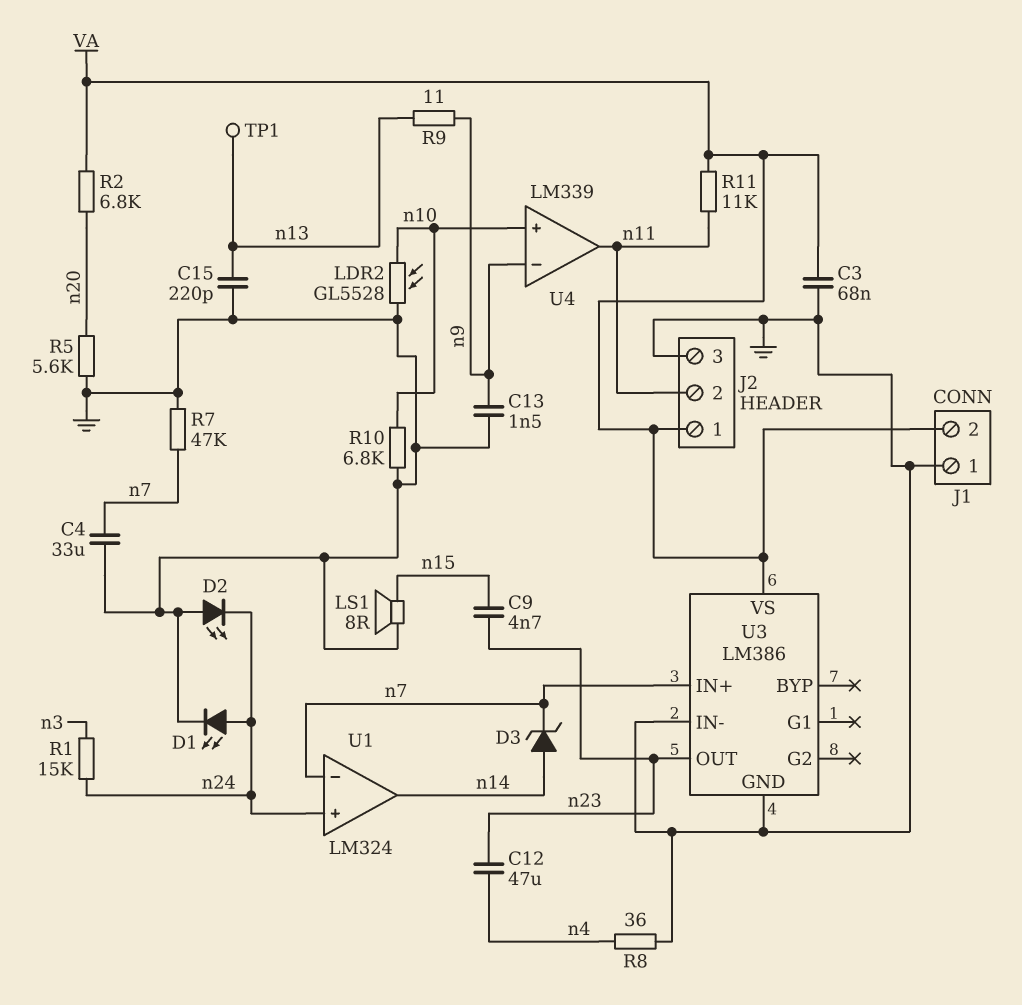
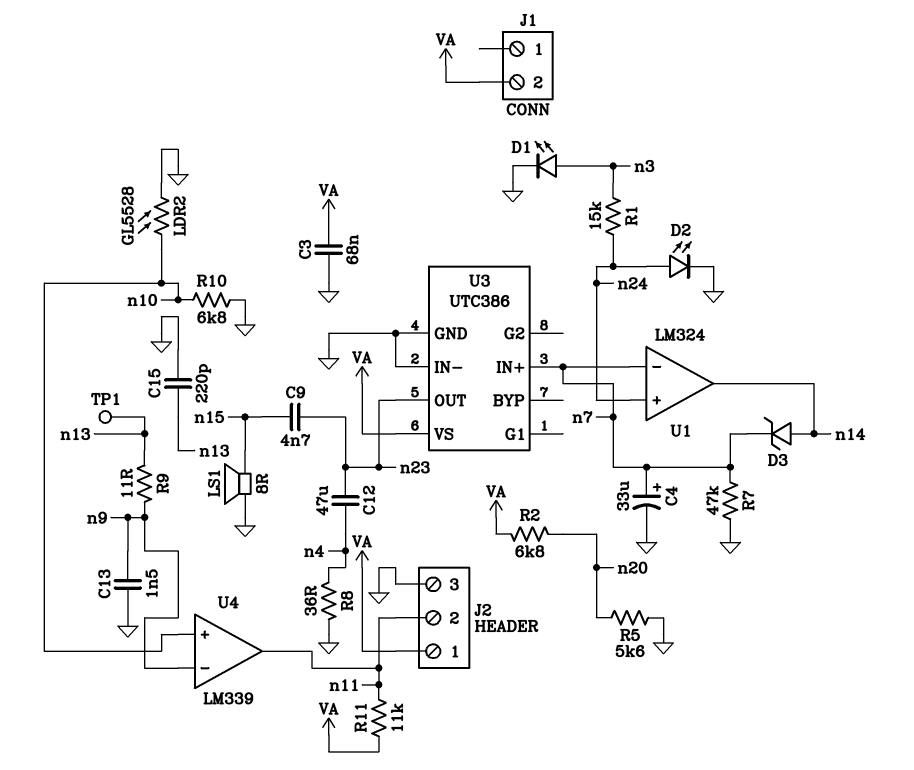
C4: 33uF (GND, n7) -> 33uF (plus n7, minus GND)
D1: LED (A n24, K GND) -> LED (A n3, K GND)
D2: LED (A GND, K n24) -> LED (A n24, K GND)
J1 pin 1: GND -> none
U3: LM386 -> UTC386

